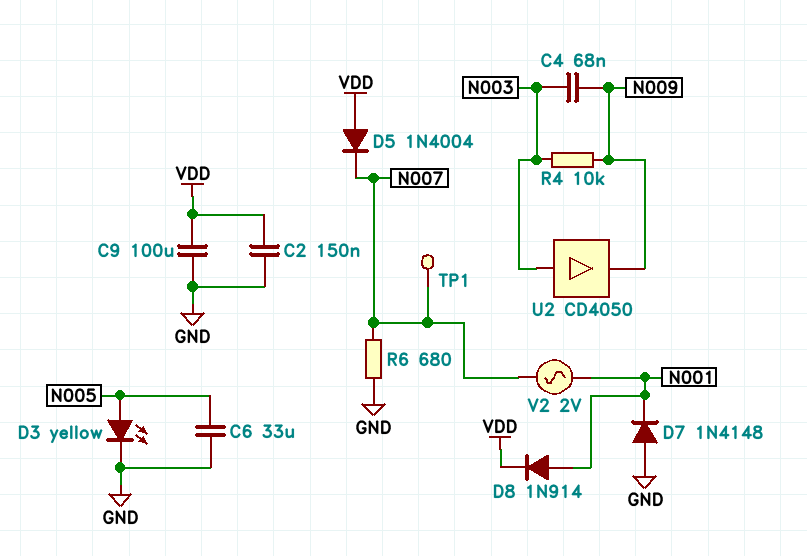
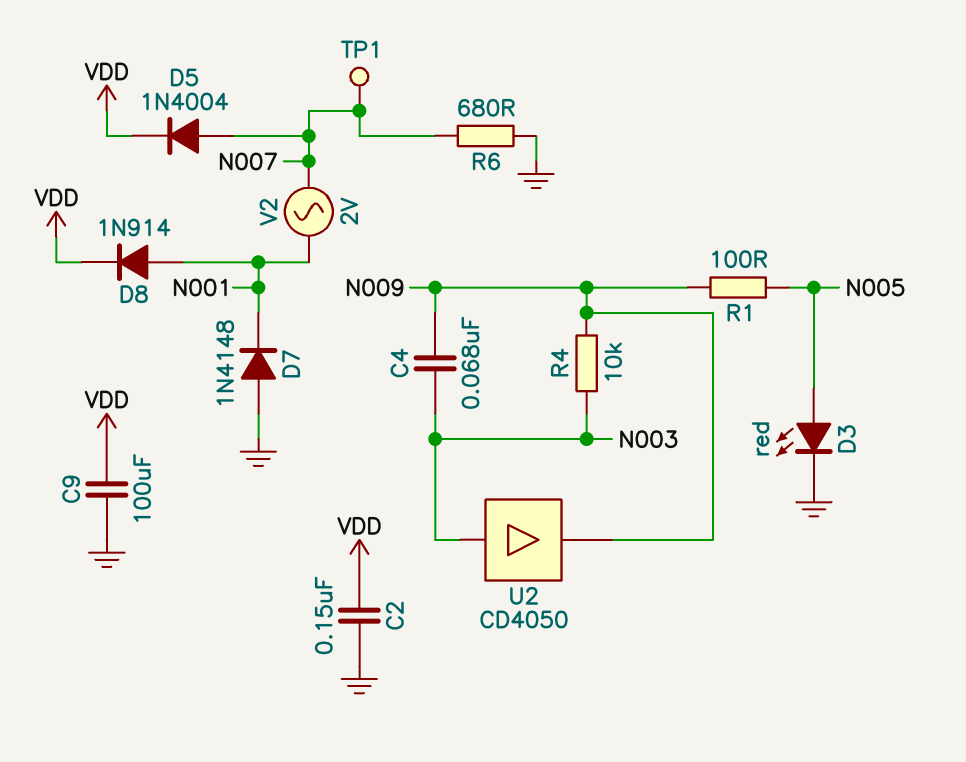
C6: 33uF (GND, N005) -> none
D3: LED yellow (A N005, K GND) -> LED red (A N005, K GND)
D5: diode 1N4004 (A VDD, K N007) -> diode 1N4004 (A N007, K VDD)
R1: none -> 100 (N005, N009)

